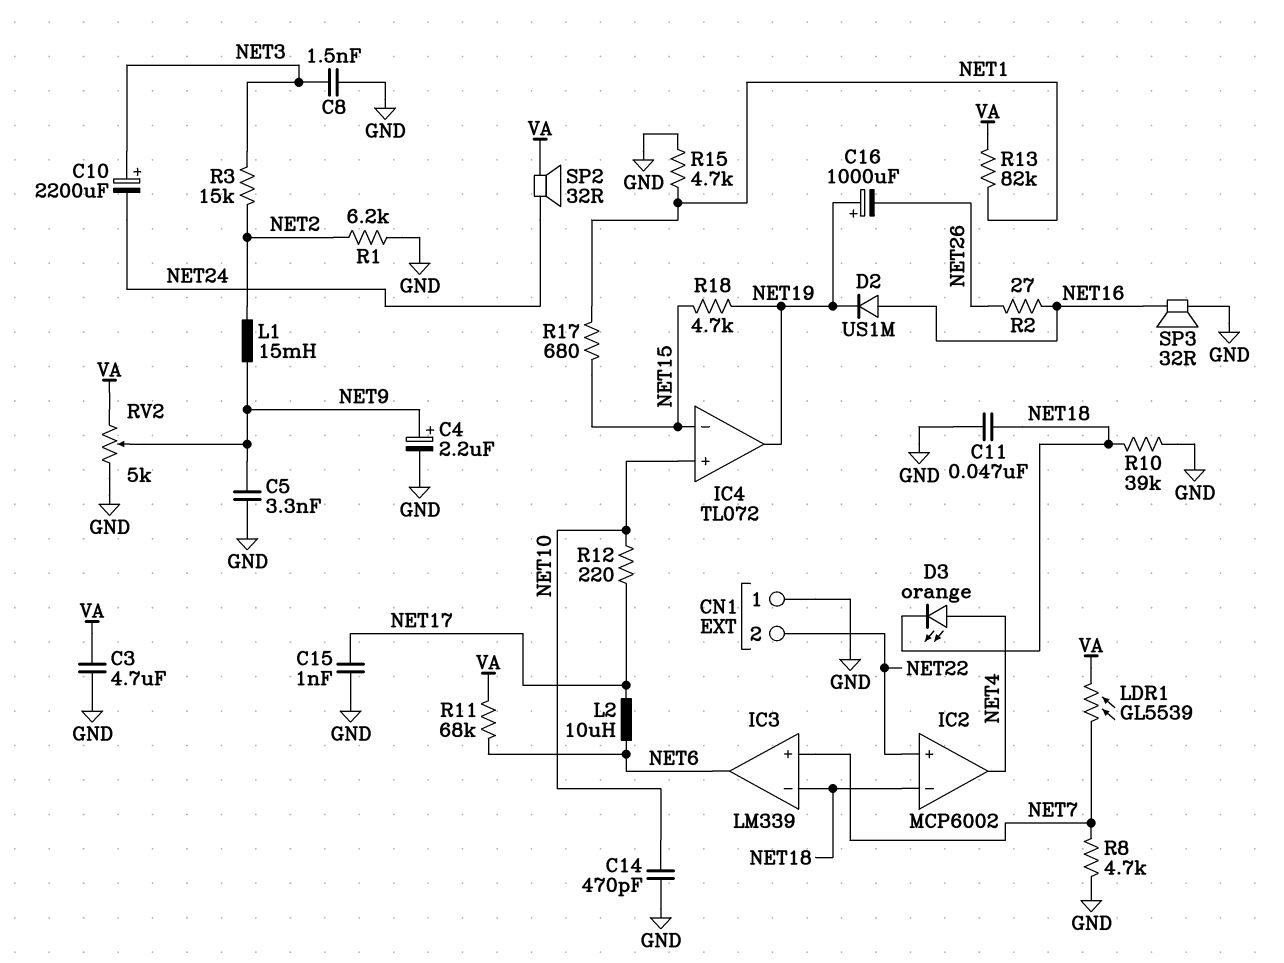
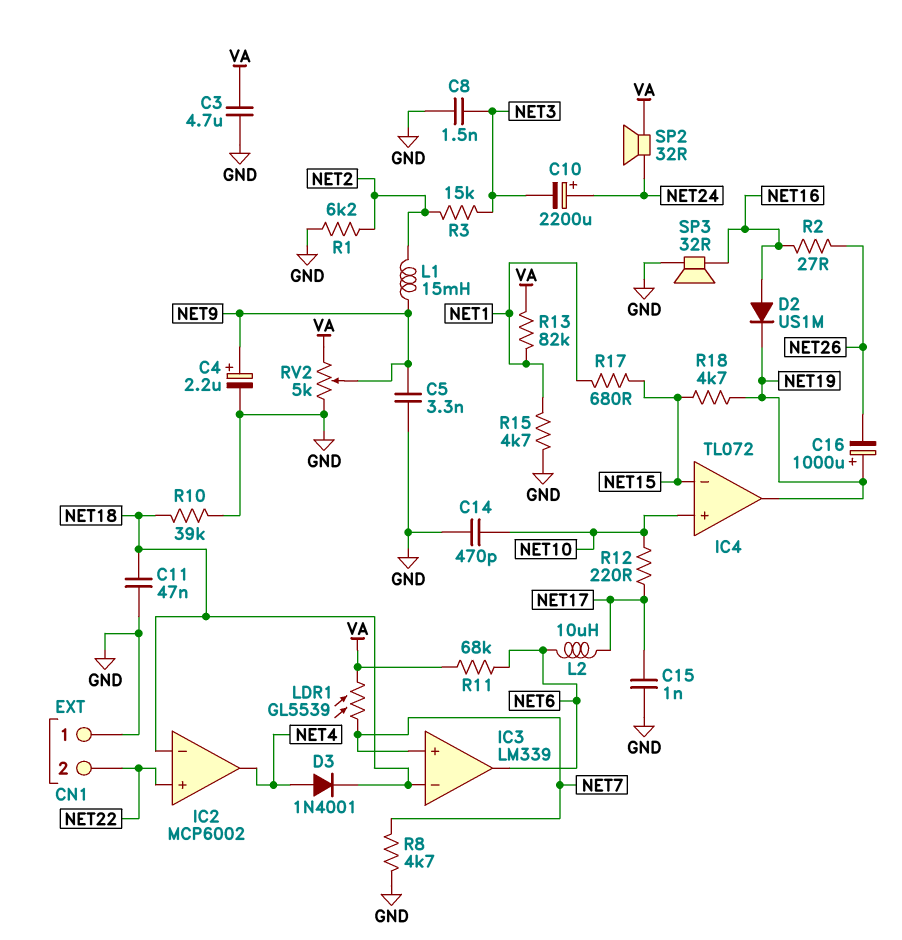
C10: 2200uF (plus NET3, minus NET24) -> 2200uF (plus NET24, minus NET3)
D3: LED orange (A NET4, K NET18) -> diode 1N4001 (A NET4, K NET18)

